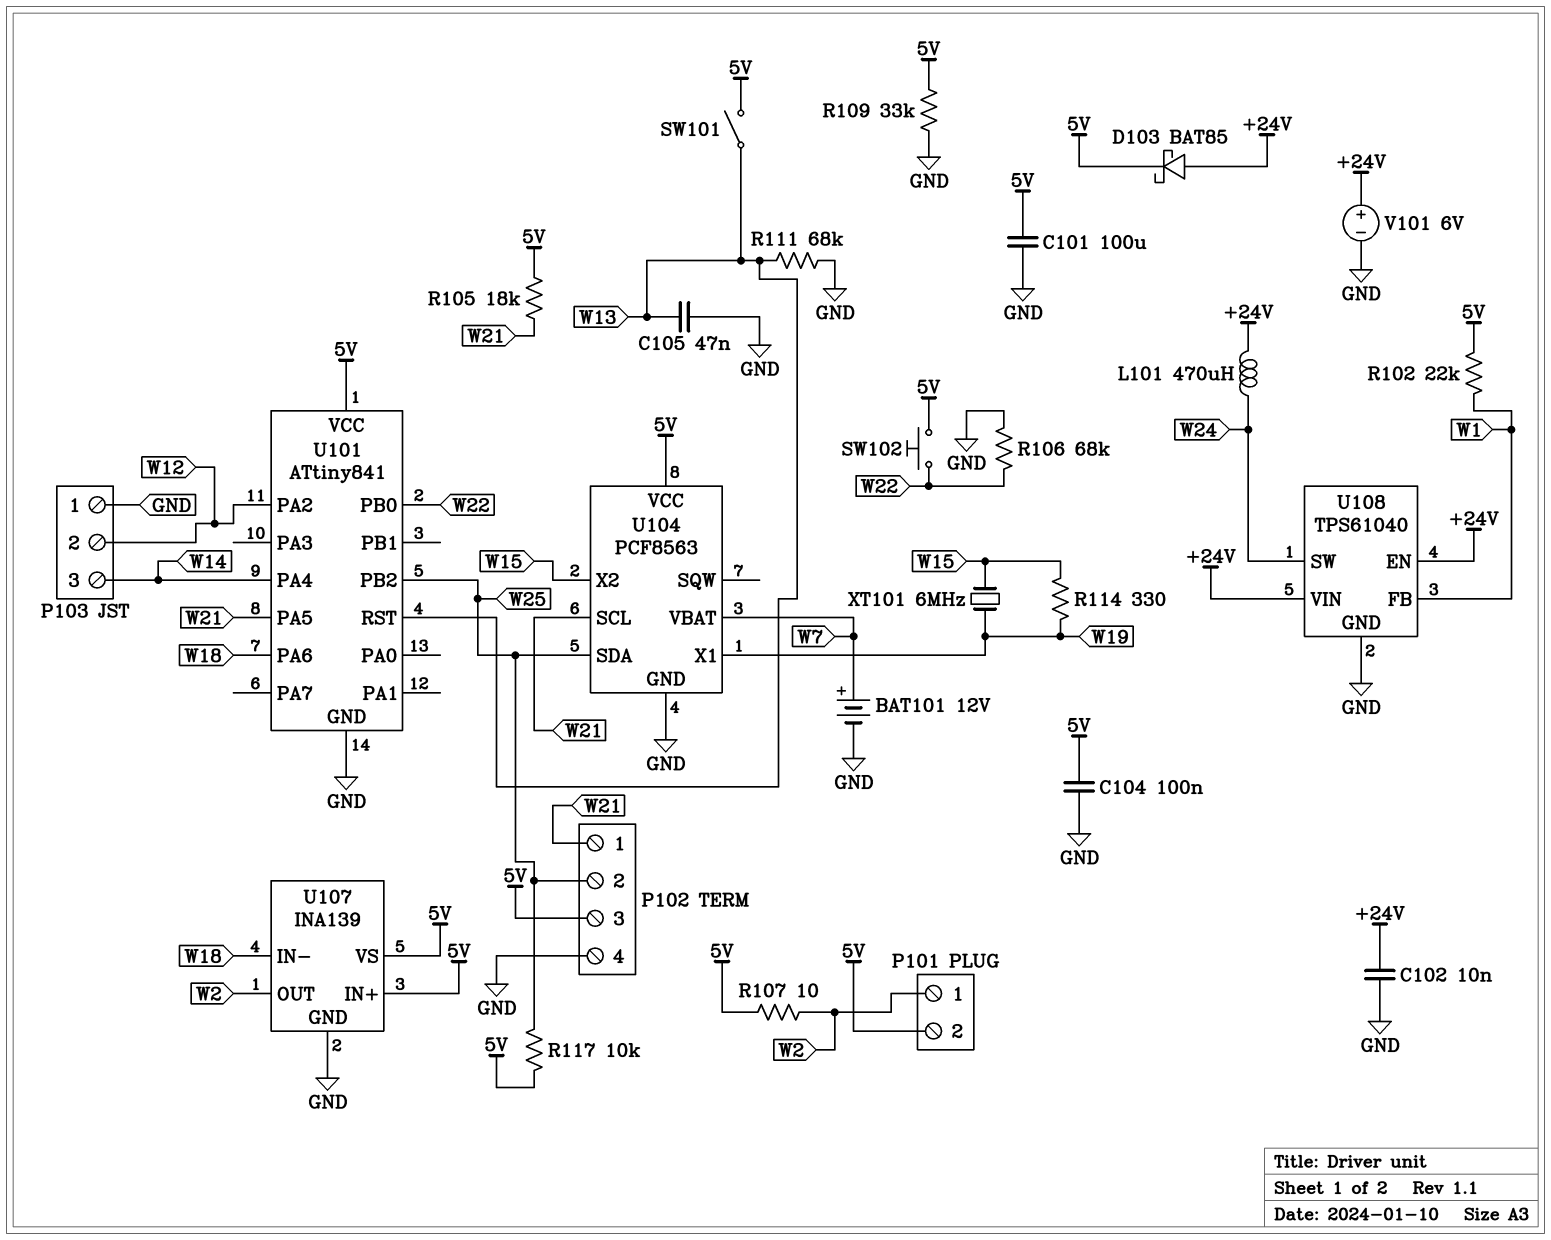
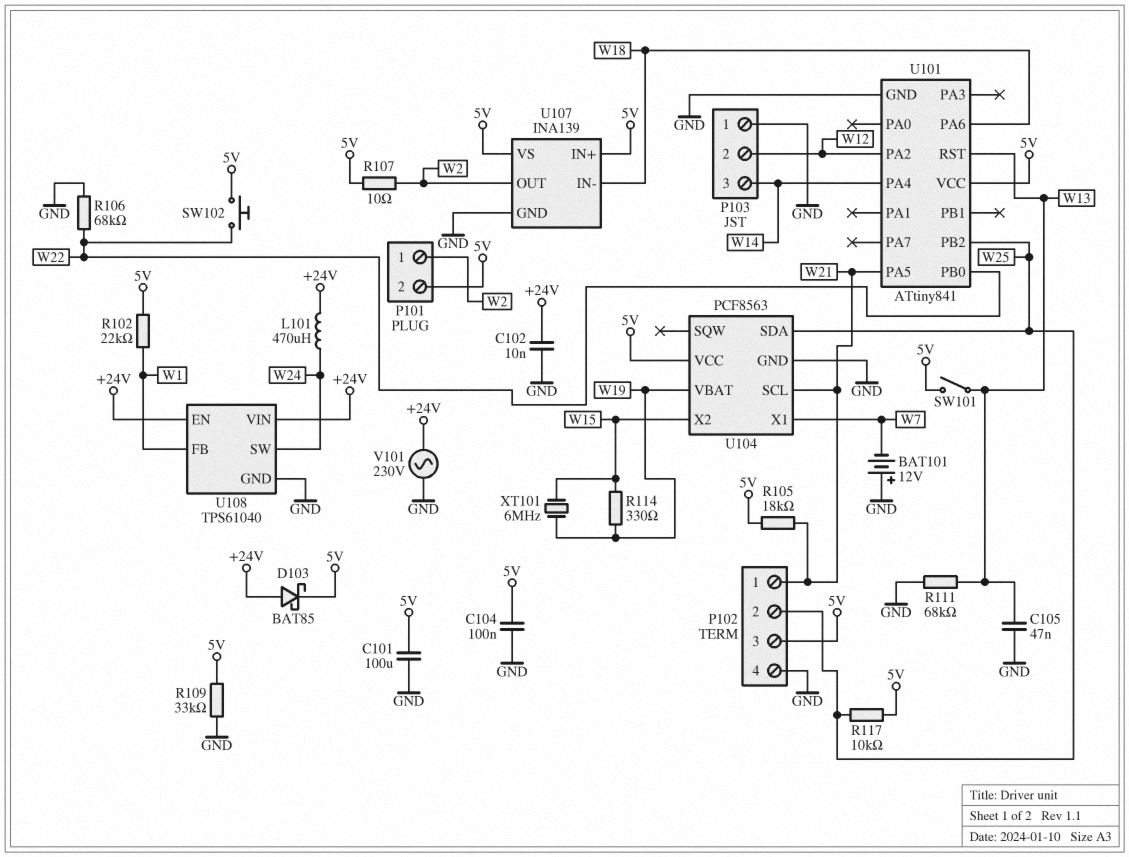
BAT101: 12V (plus W7, minus GND) -> 12V (plus GND, minus W7)
U104 pin VBAT: W7 -> W19
U104 pin X1: W19 -> W7
V101: 6V (plus +24V, minus GND) -> AC 230V (+24V, GND)

